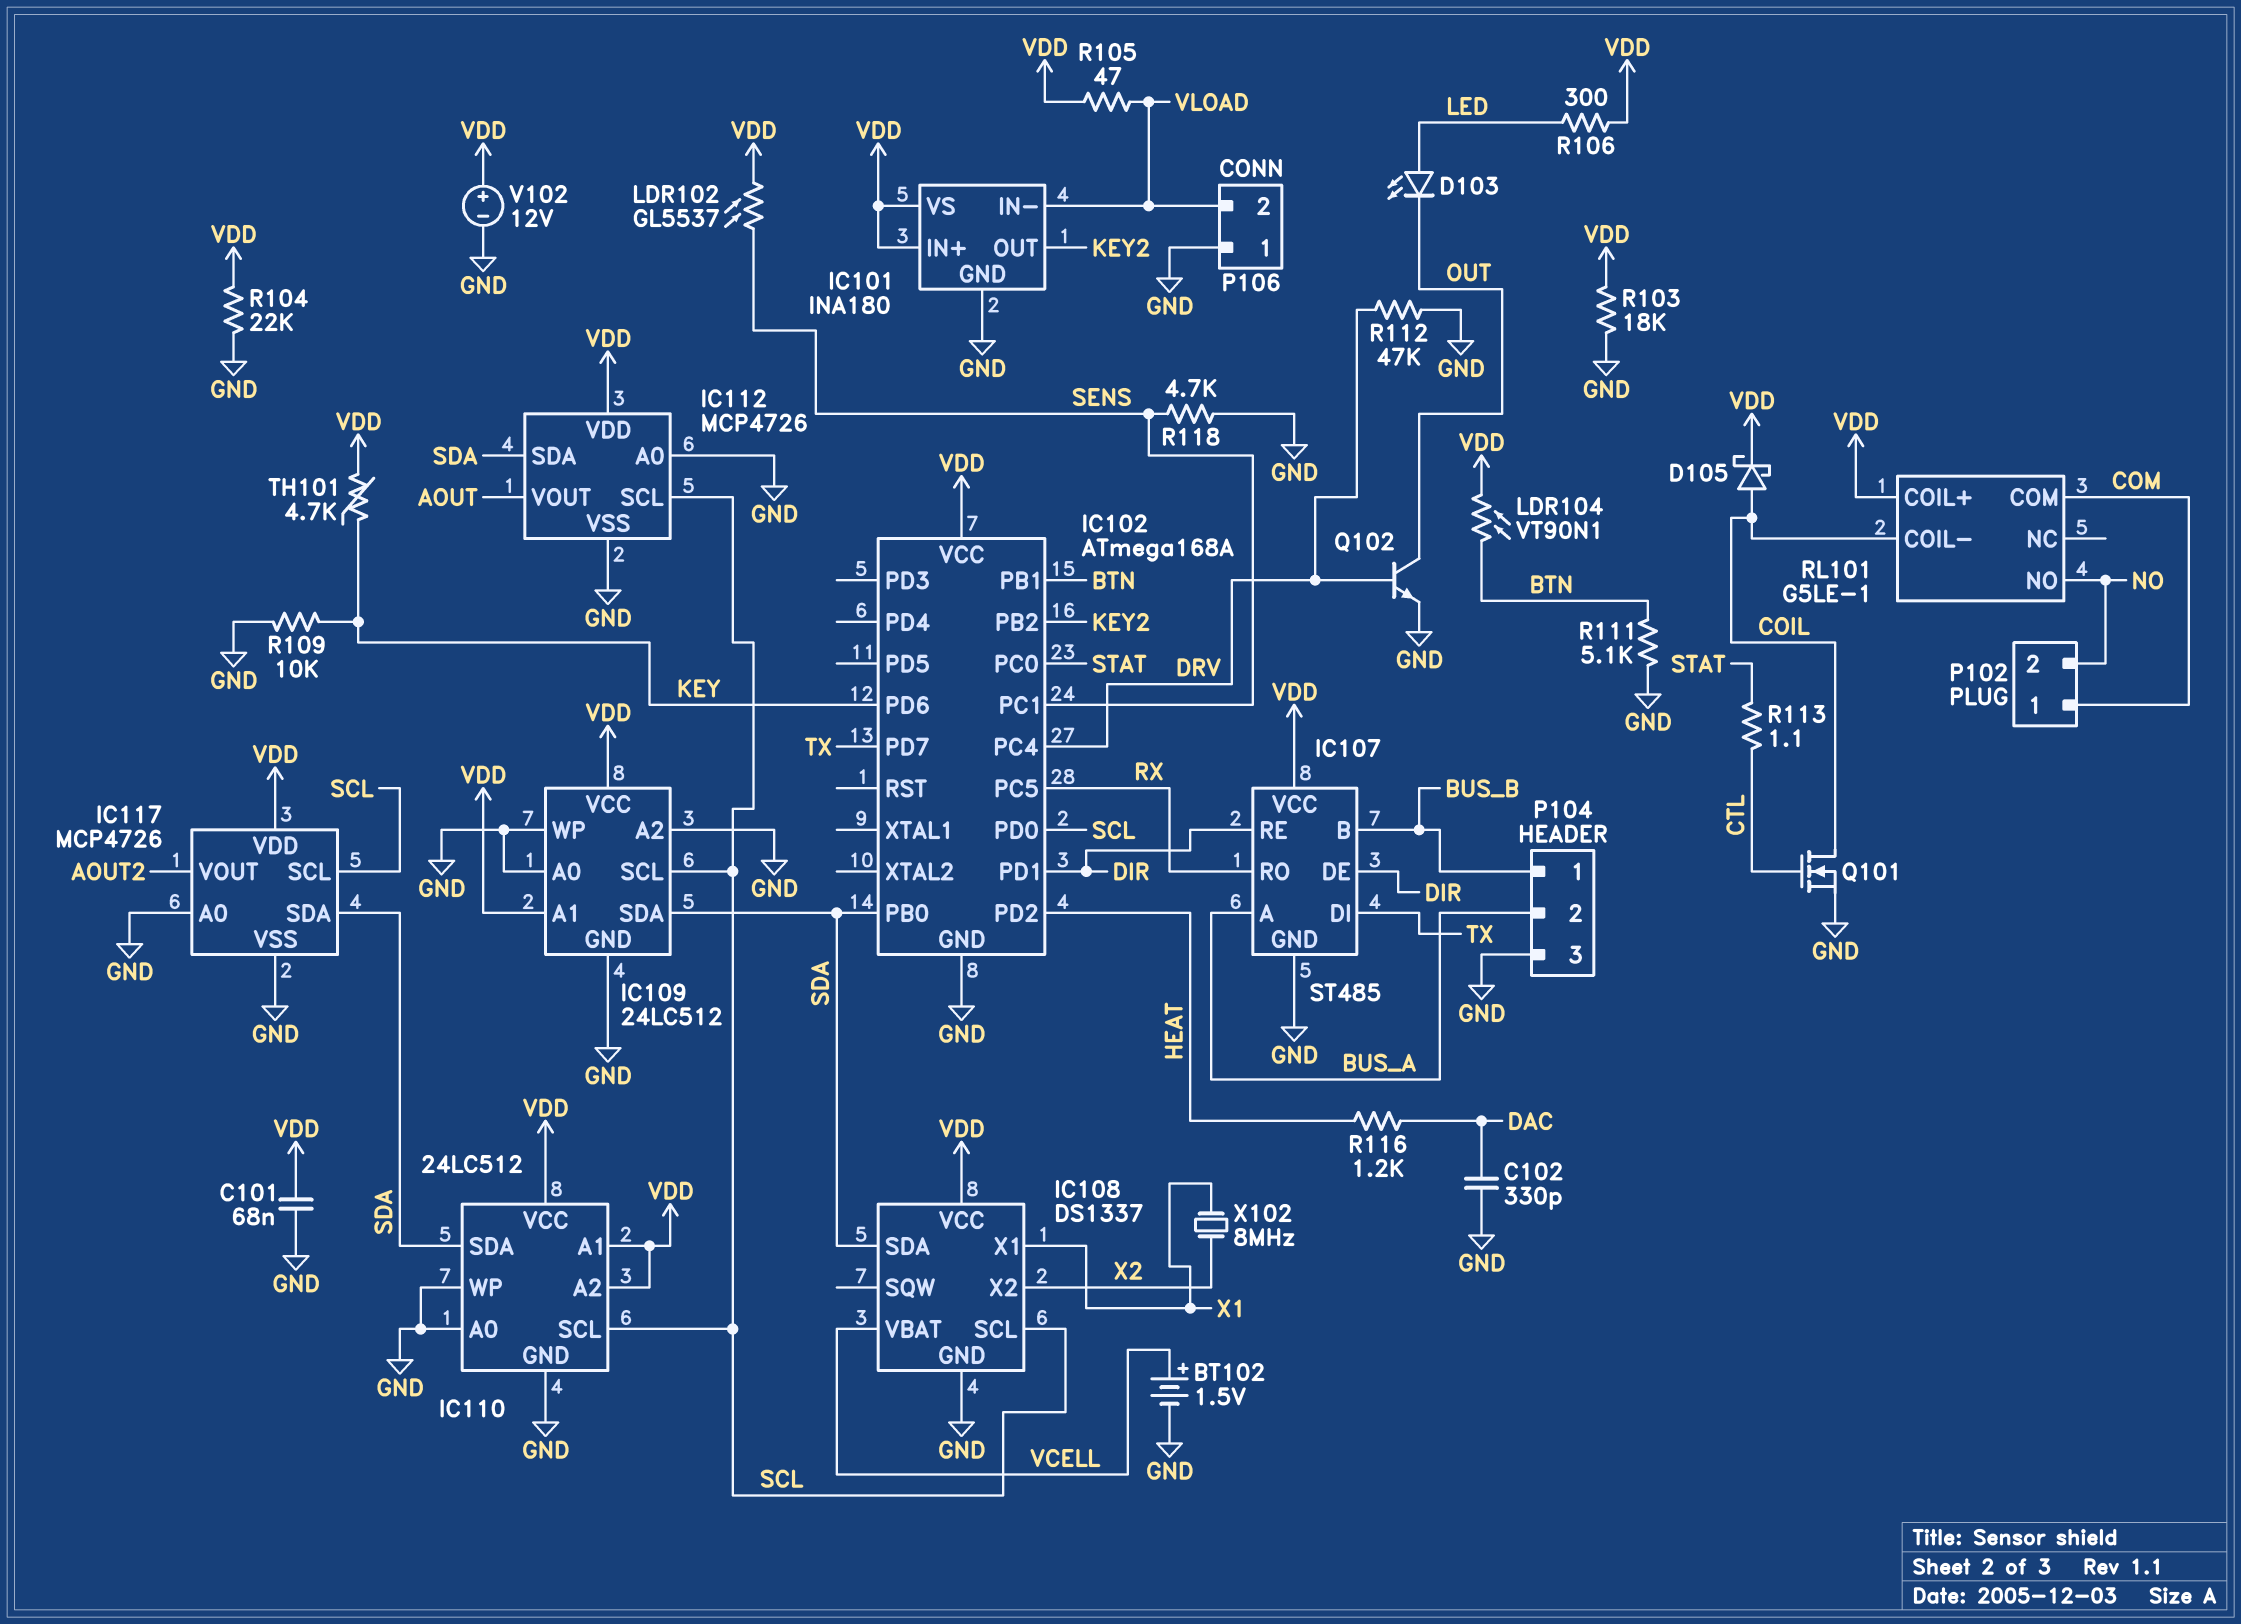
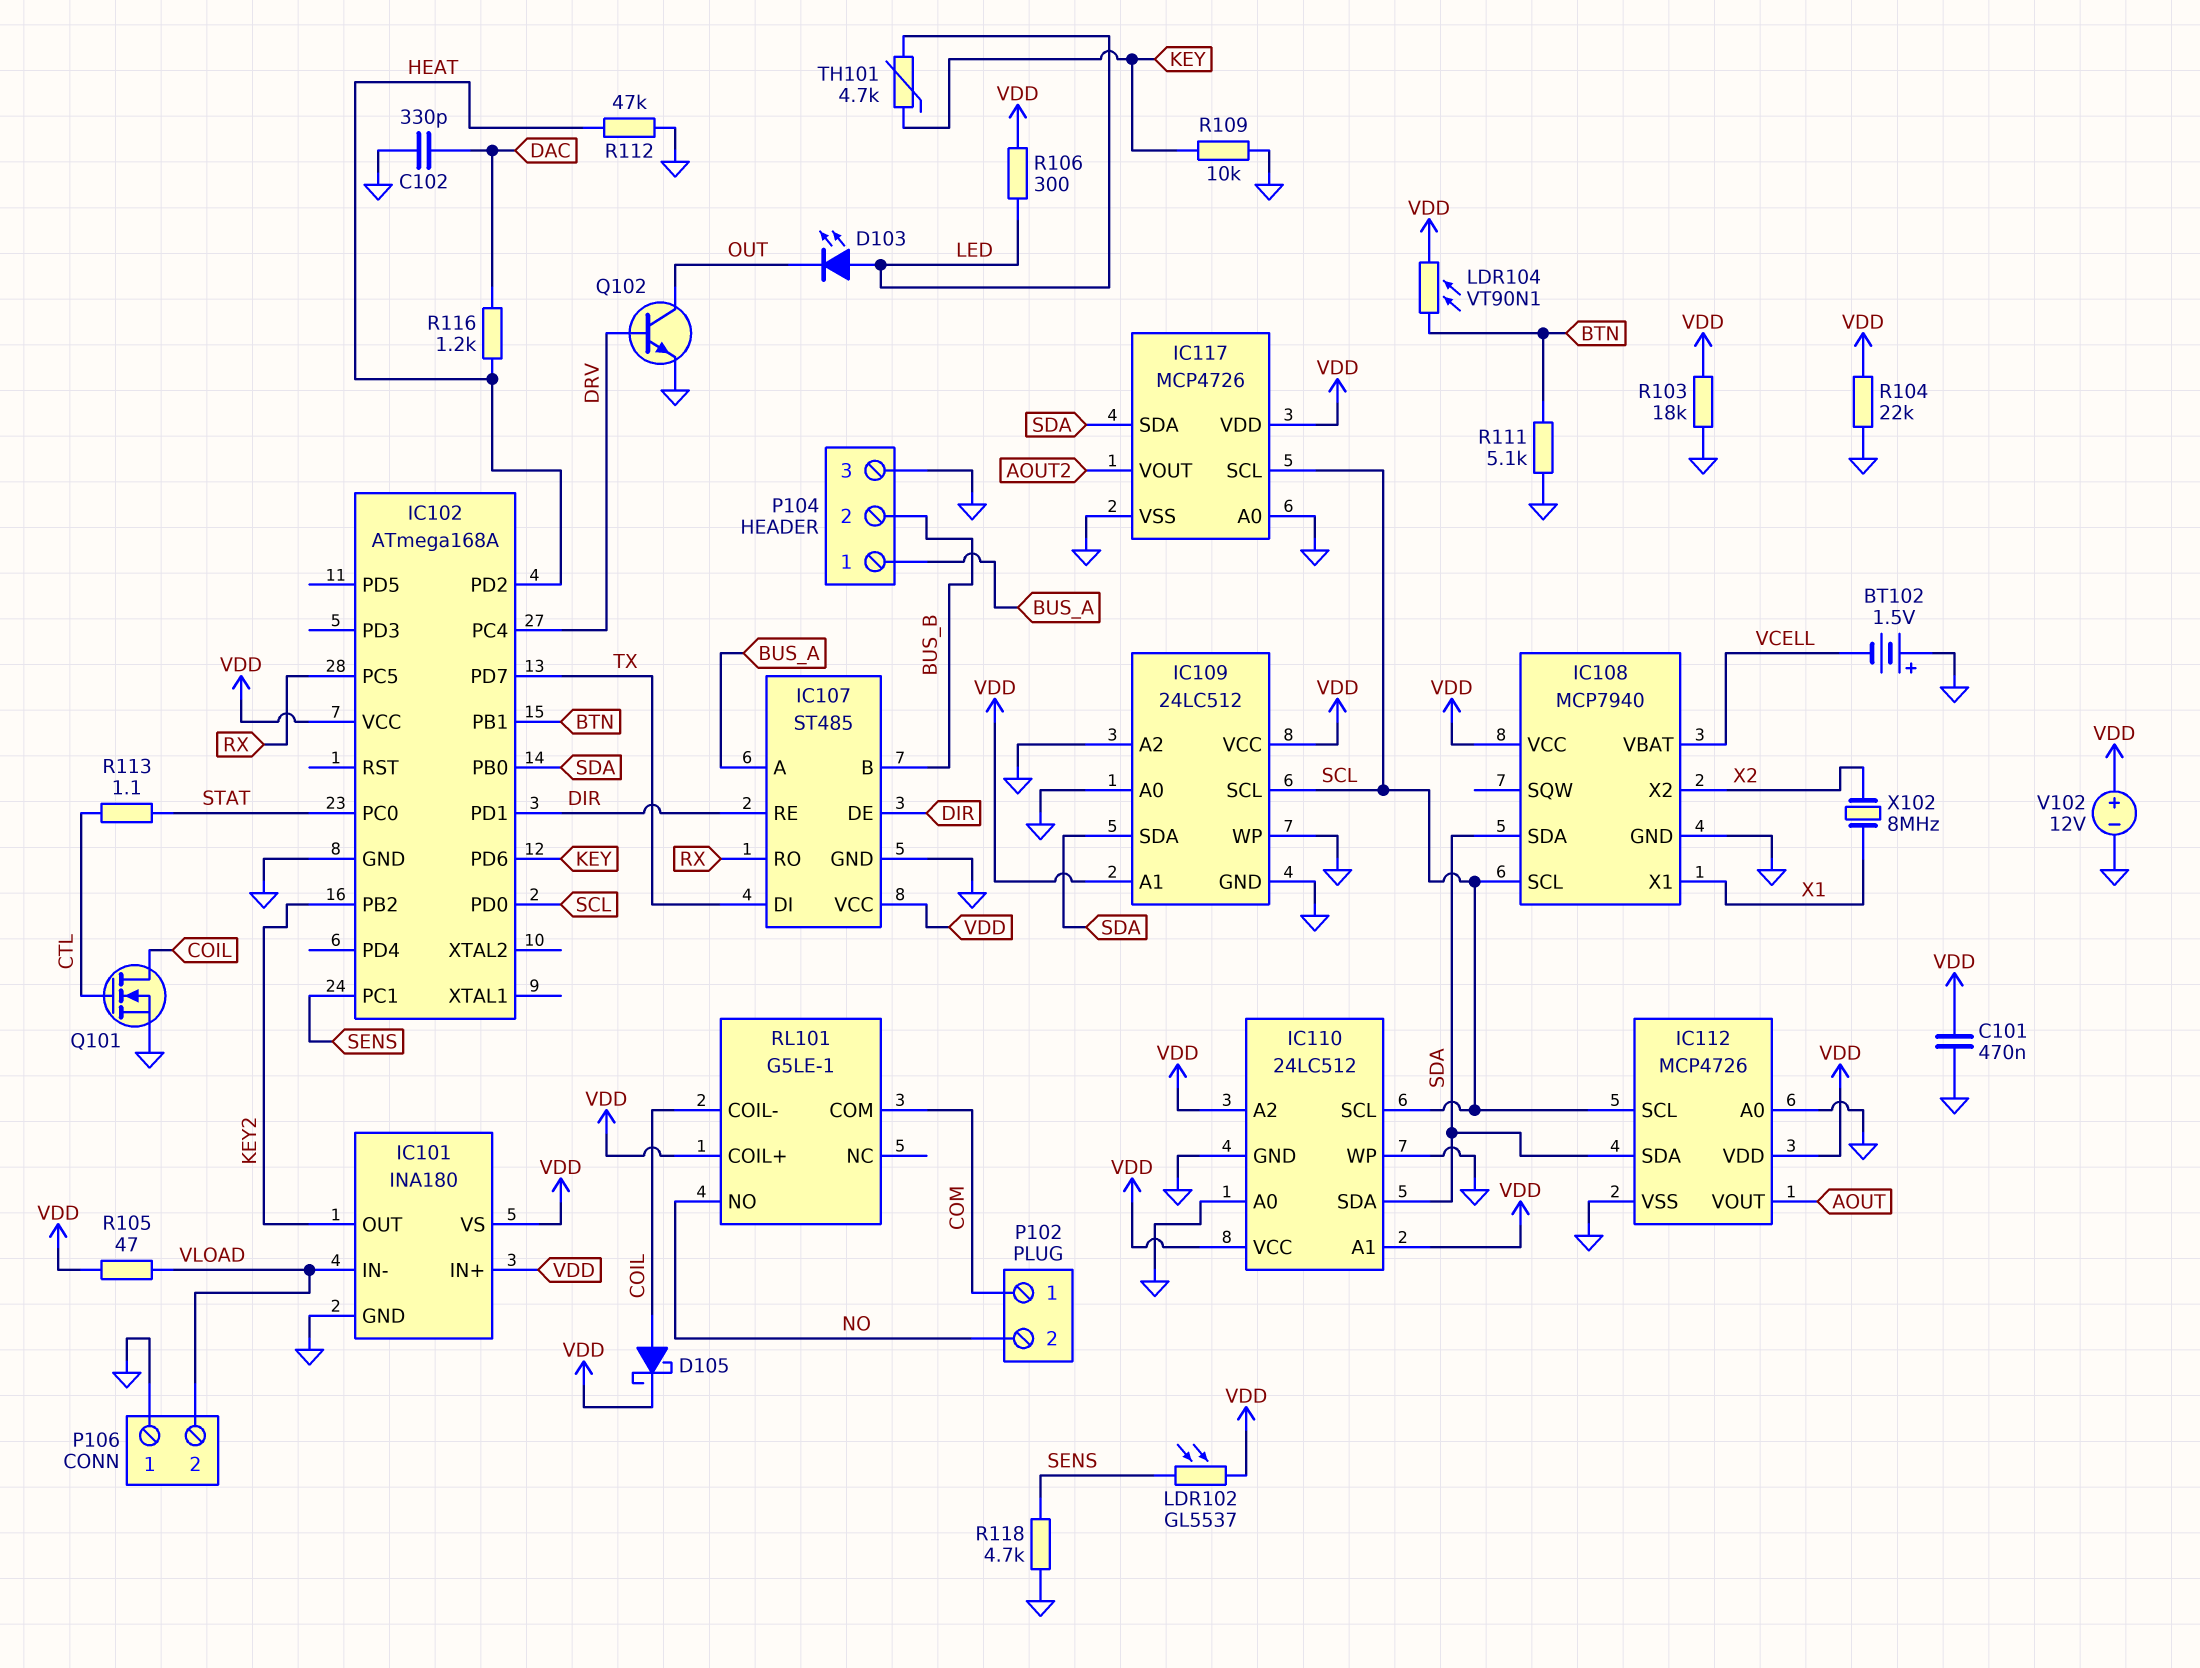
BT102: 1.5V (plus VCELL, minus GND) -> 1.5V (plus GND, minus VCELL)
C101: 68nF (GND, VDD) -> 470nF (GND, VDD)
IC108: DS1337 -> MCP7940
P104 pin 1: BUS_B -> BUS_A
P104 pin 2: BUS_A -> BUS_B
R112: 47k (DRV, GND) -> 47k (GND, HEAT)
TH101: 4.7k (KEY, VDD) -> 4.7k (KEY, LED)

